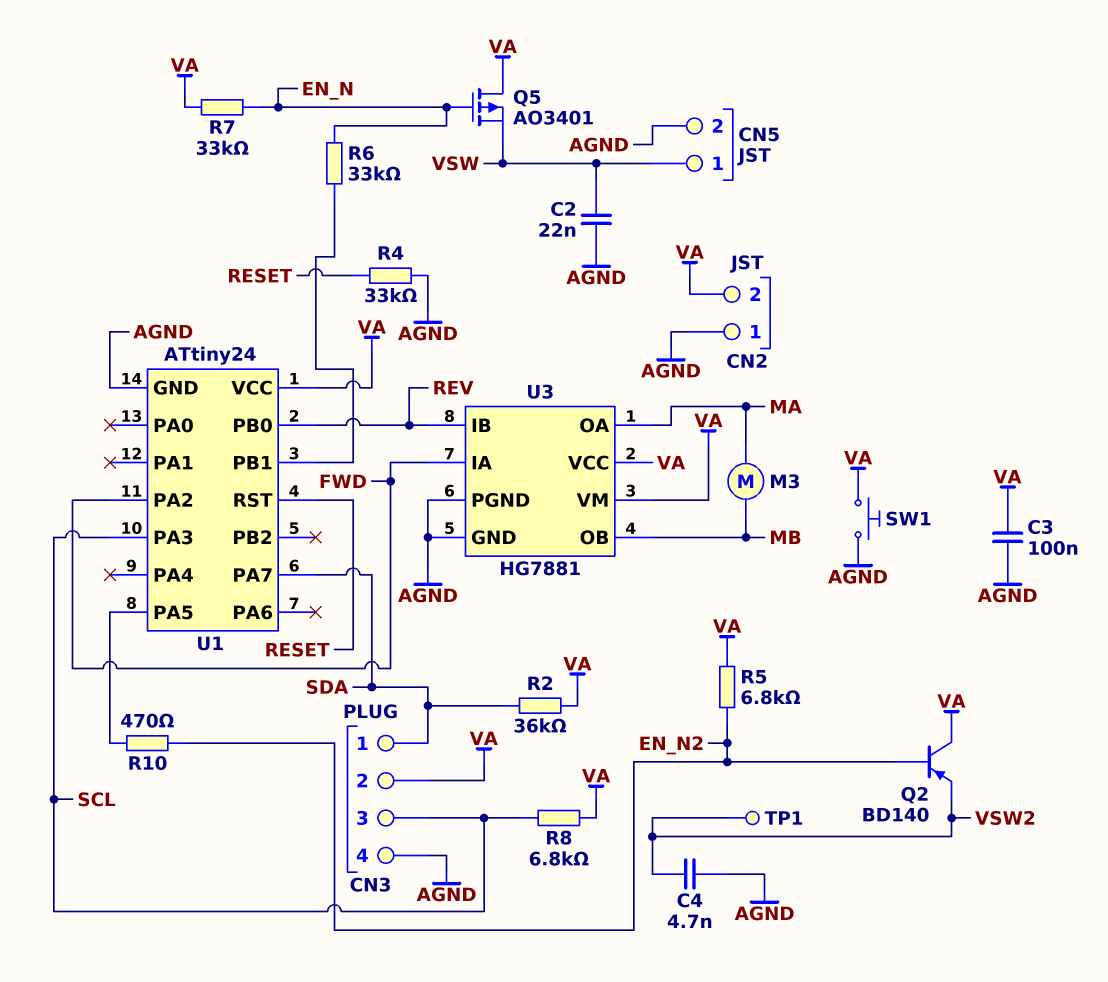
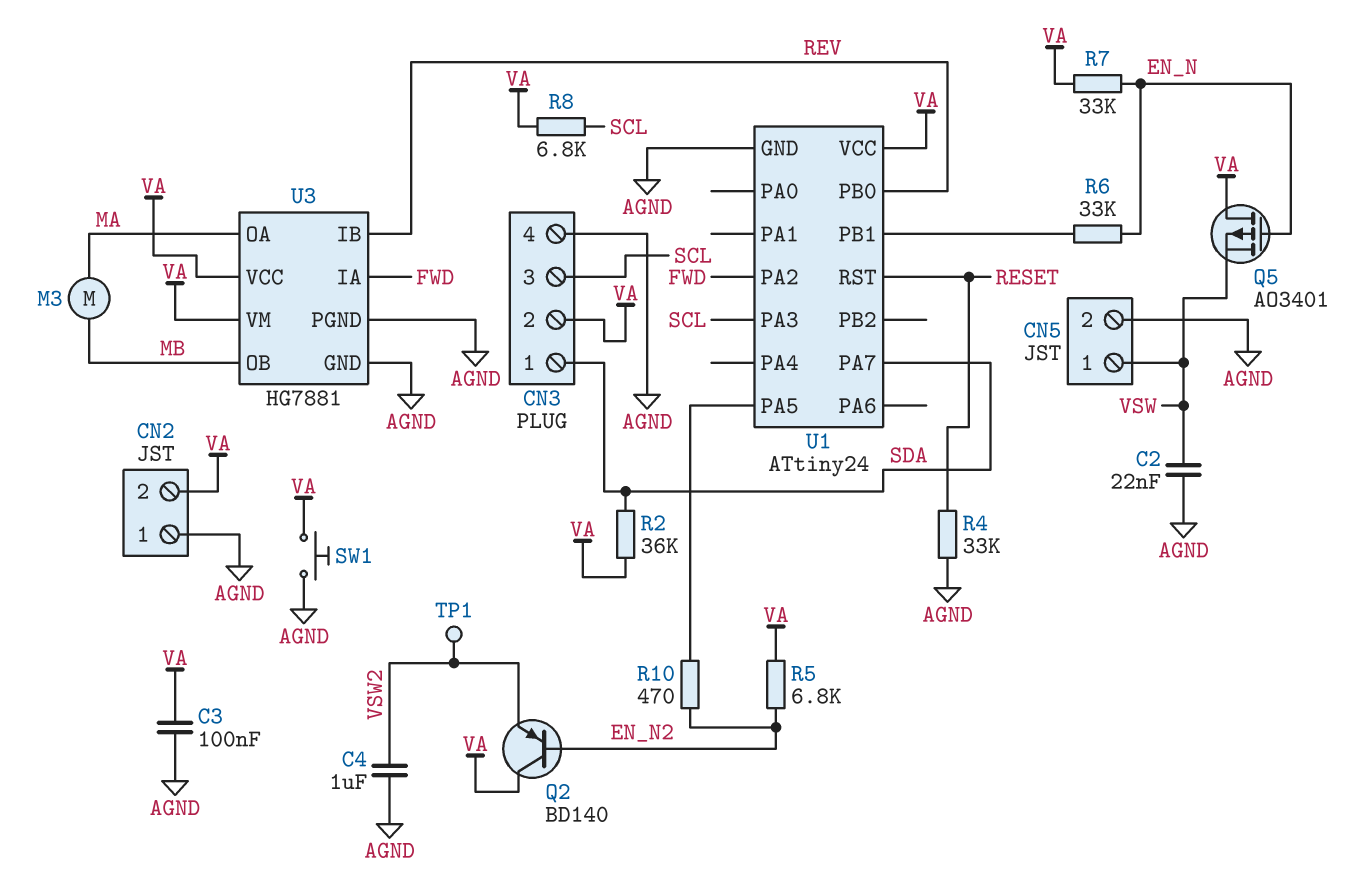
C4: 4.7nF (AGND, VSW2) -> 1uF (AGND, VSW2)

